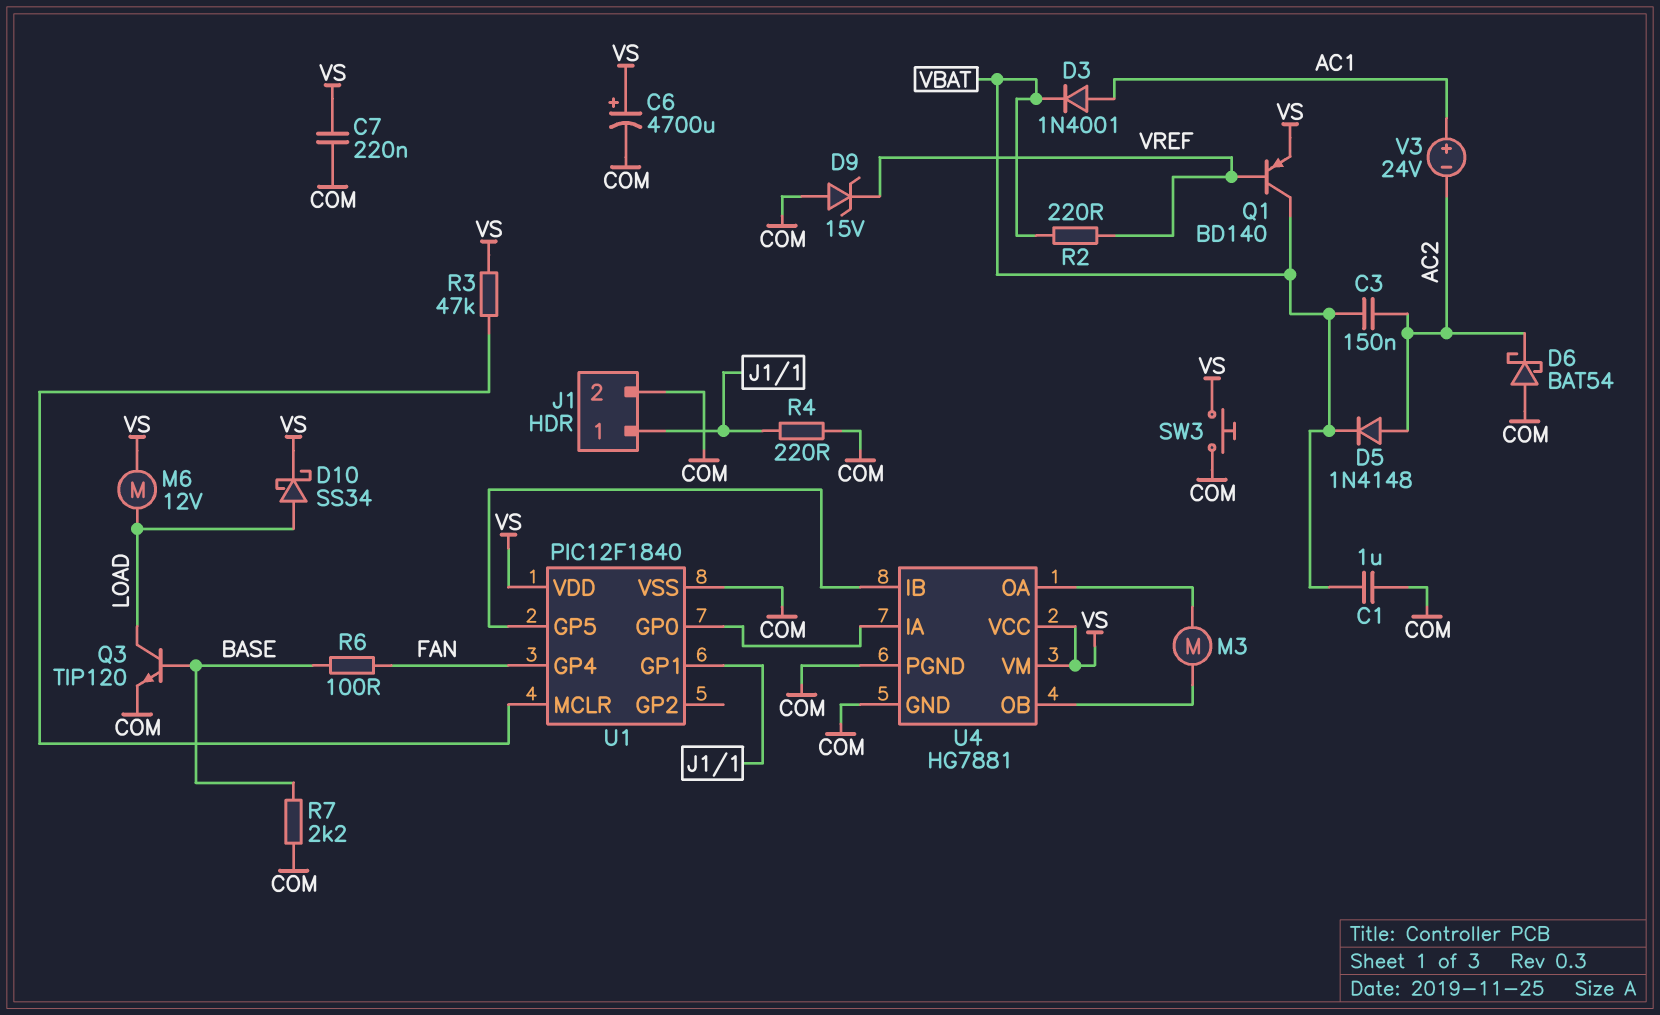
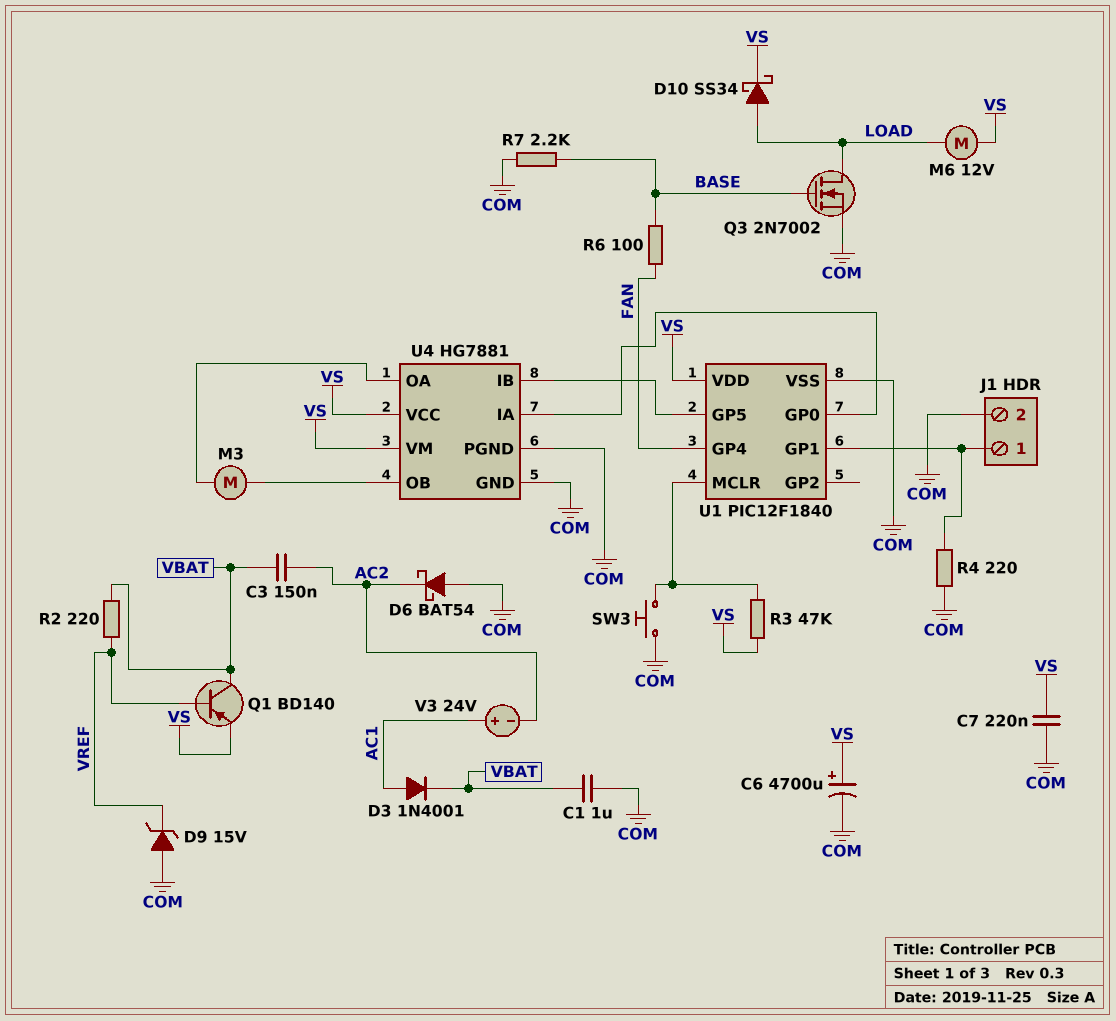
D5: diode 1N4148 (A AC2, K VBAT) -> none
Q3: NPN TIP120 (B BASE, C LOAD, E COM) -> NMOS 2N7002 (G BASE, D LOAD, S COM)
SW3: button (COM, VS) -> button (COM, U1/MCLR)

